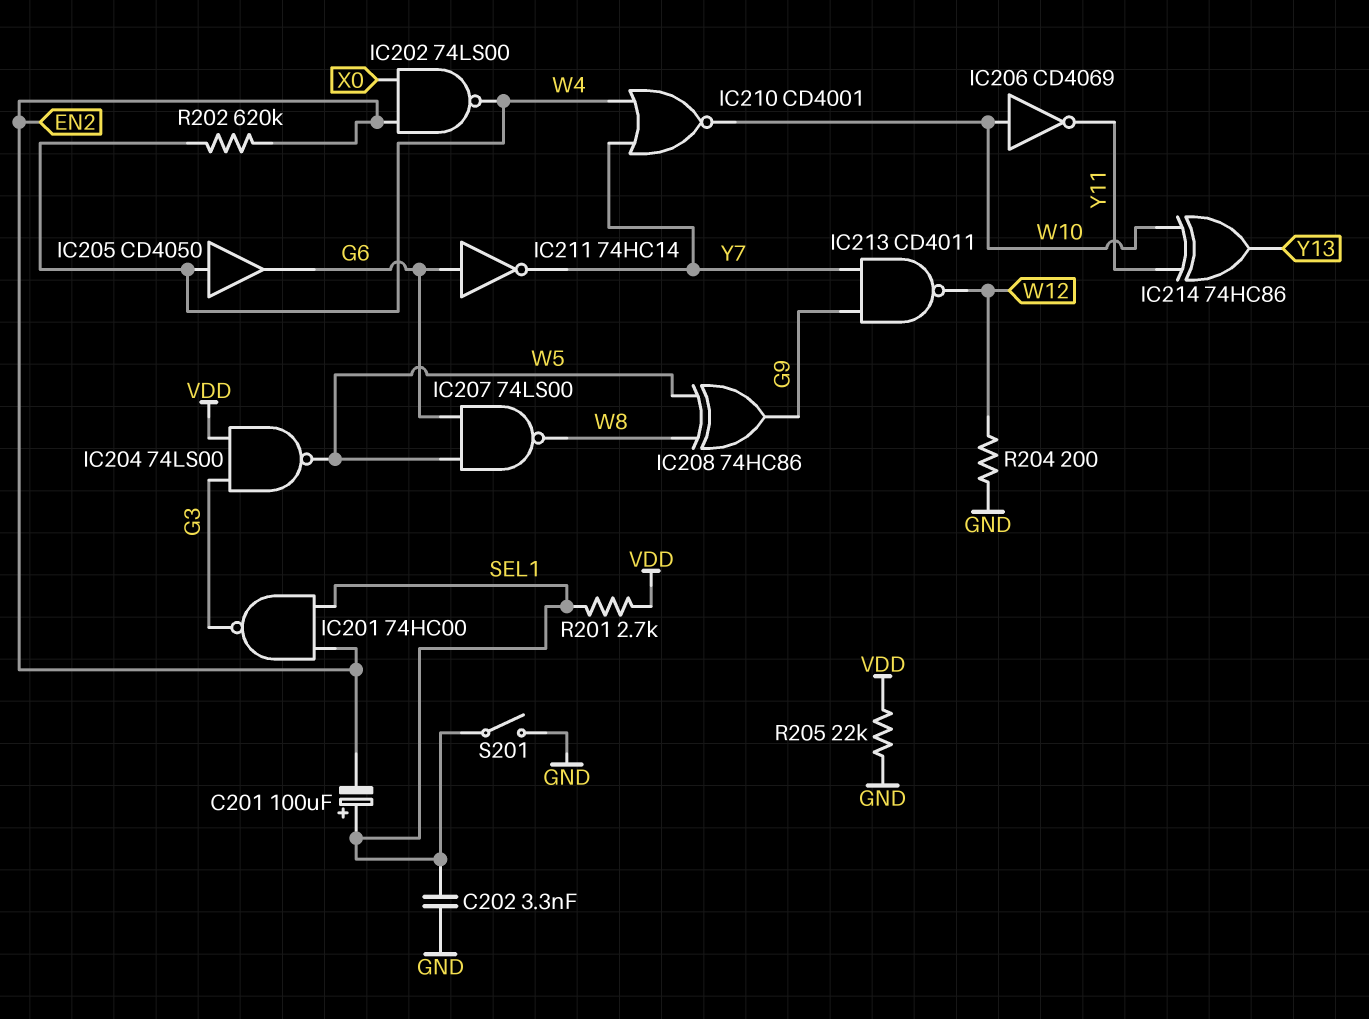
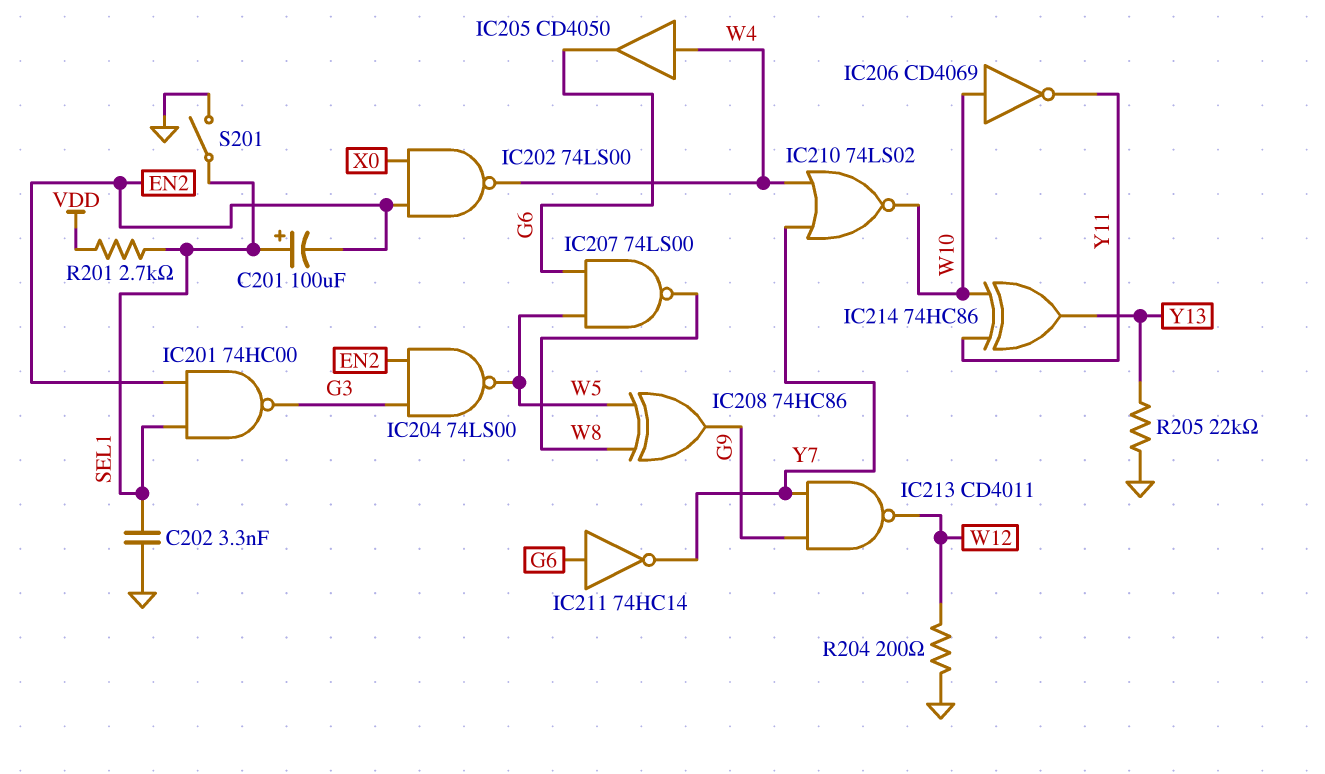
IC204: NAND 74LS00 (in G3, in VDD, out W5) -> NAND 74LS00 (in EN2, in G3, out W5)
IC210: NOR CD4001 (in W4, in Y7, out W10) -> NOR 74LS02 (in W4, in Y7, out W10)
R202: 620k (EN2, W4) -> none
R205: 22k (GND, VDD) -> 22k (GND, Y13)

